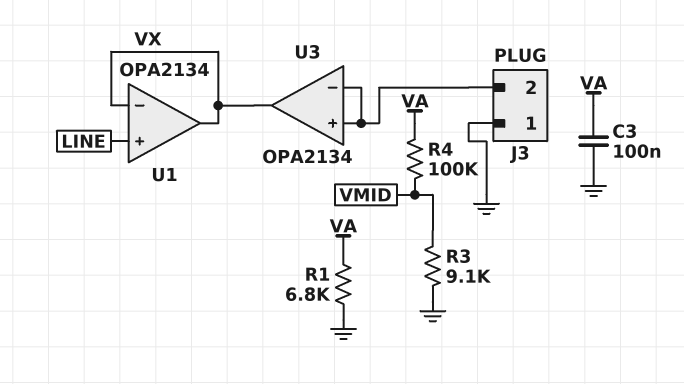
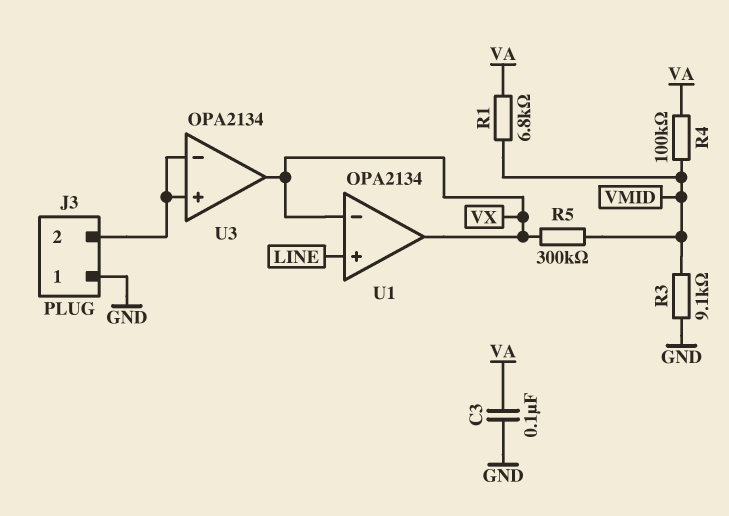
R1: 6.8k (GND, VA) -> 6.8k (VA, VMID)
R5: none -> 300k (VMID, VX)

